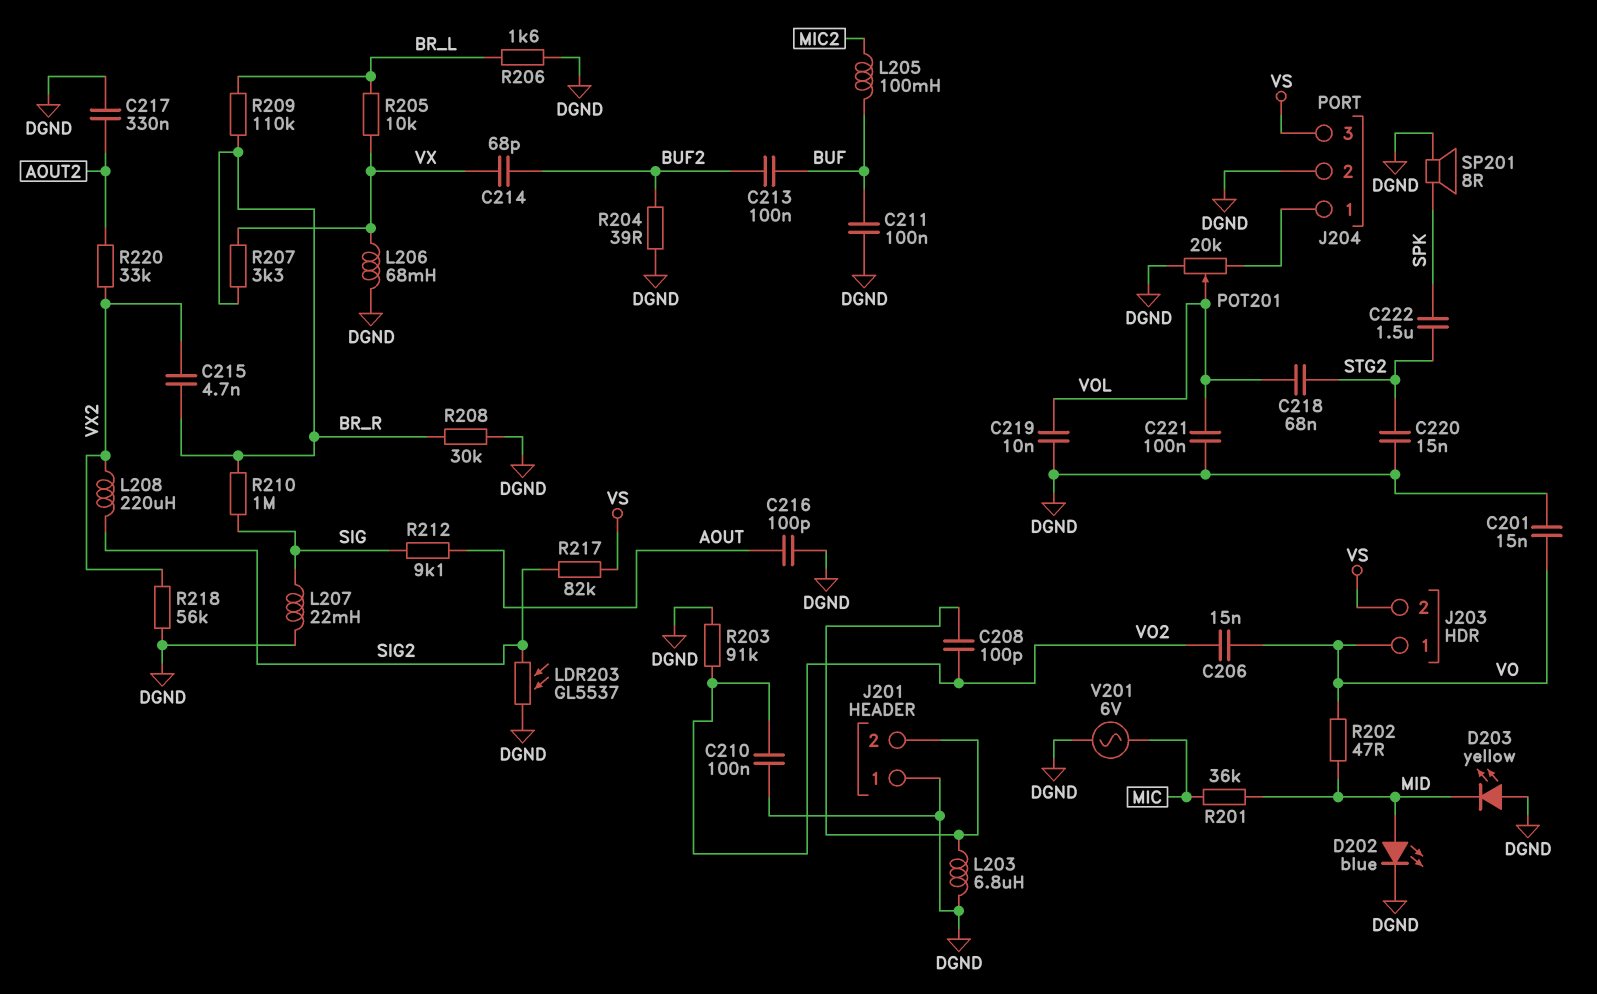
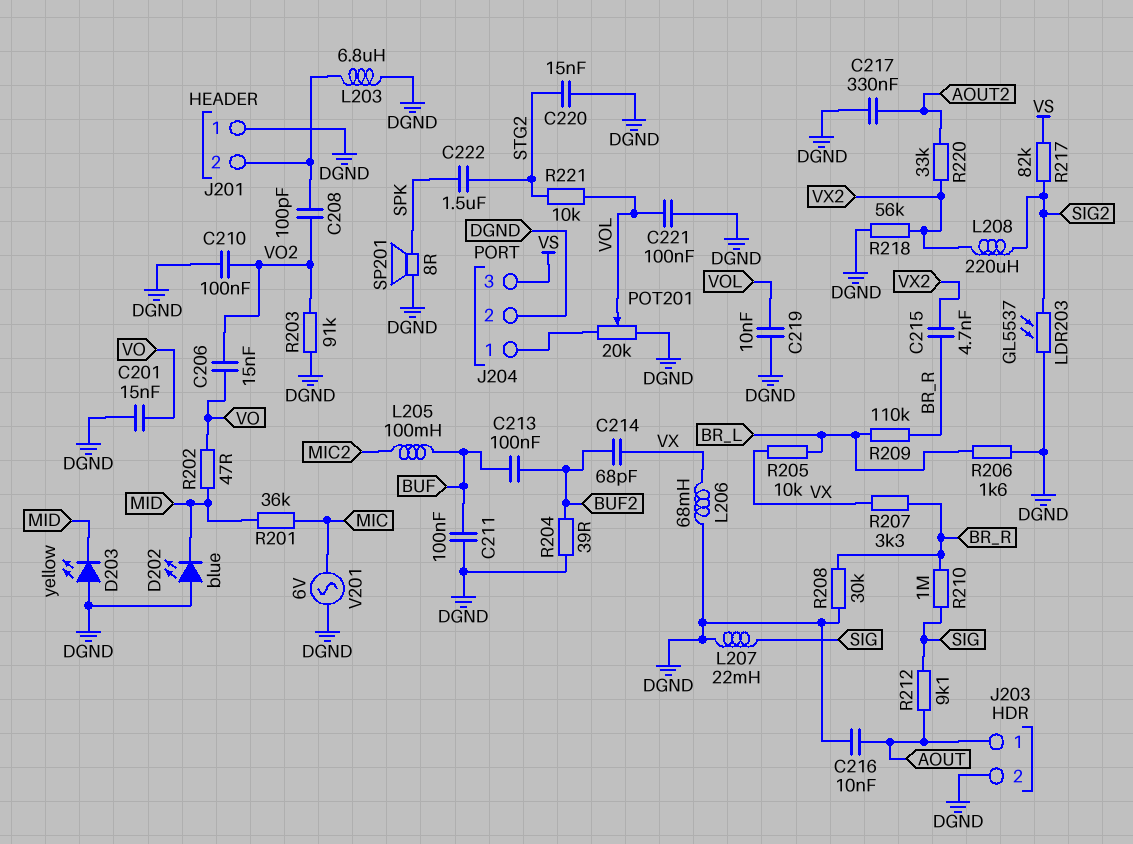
C216: 100pF (AOUT, DGND) -> 10nF (AOUT, DGND)
C218: 68nF (STG2, VOL) -> none
D202: LED blue (A MID, K DGND) -> LED blue (A DGND, K MID)
J203 pin 1: VO -> AOUT
J203 pin 2: VS -> DGND
R221: none -> 10k (STG2, VOL)

